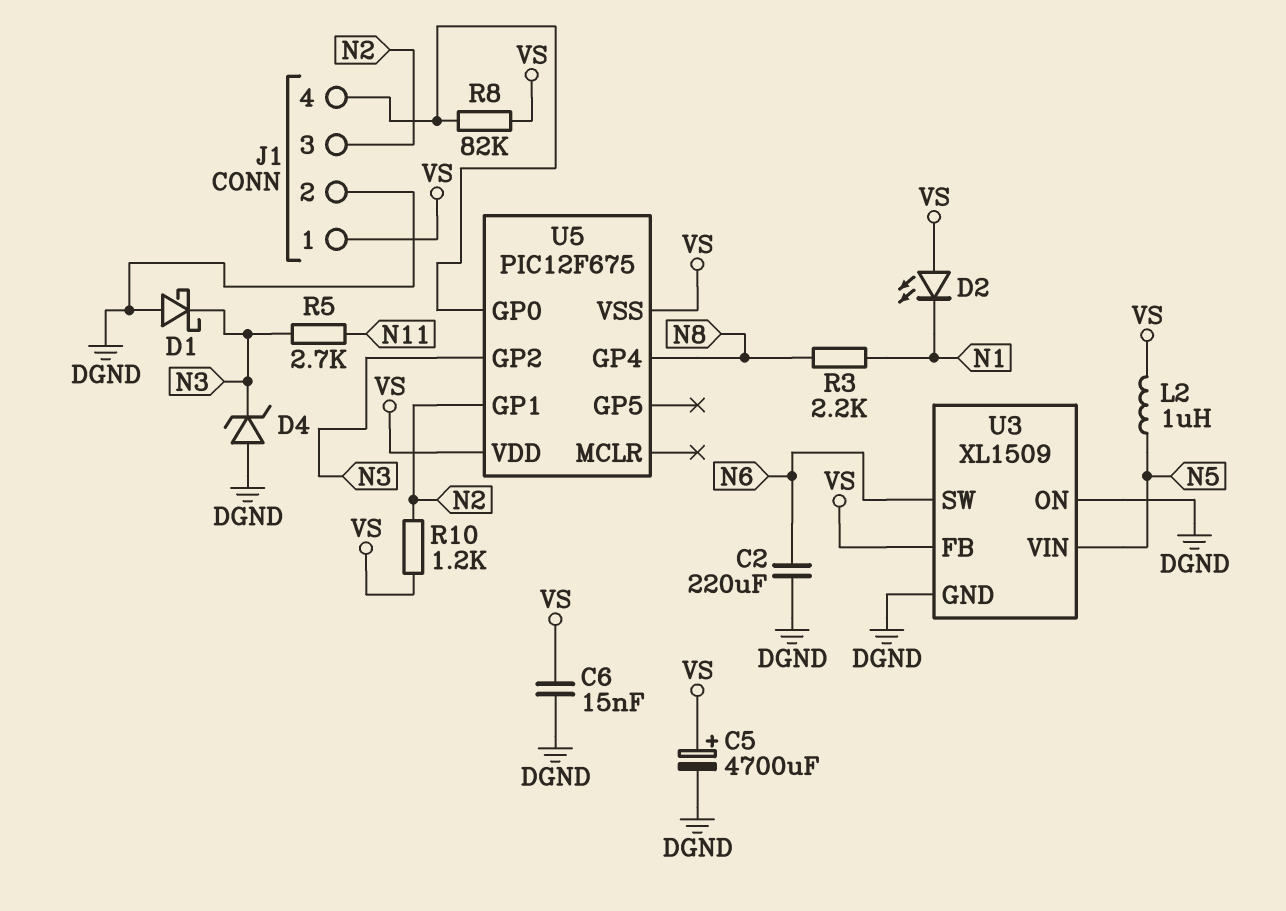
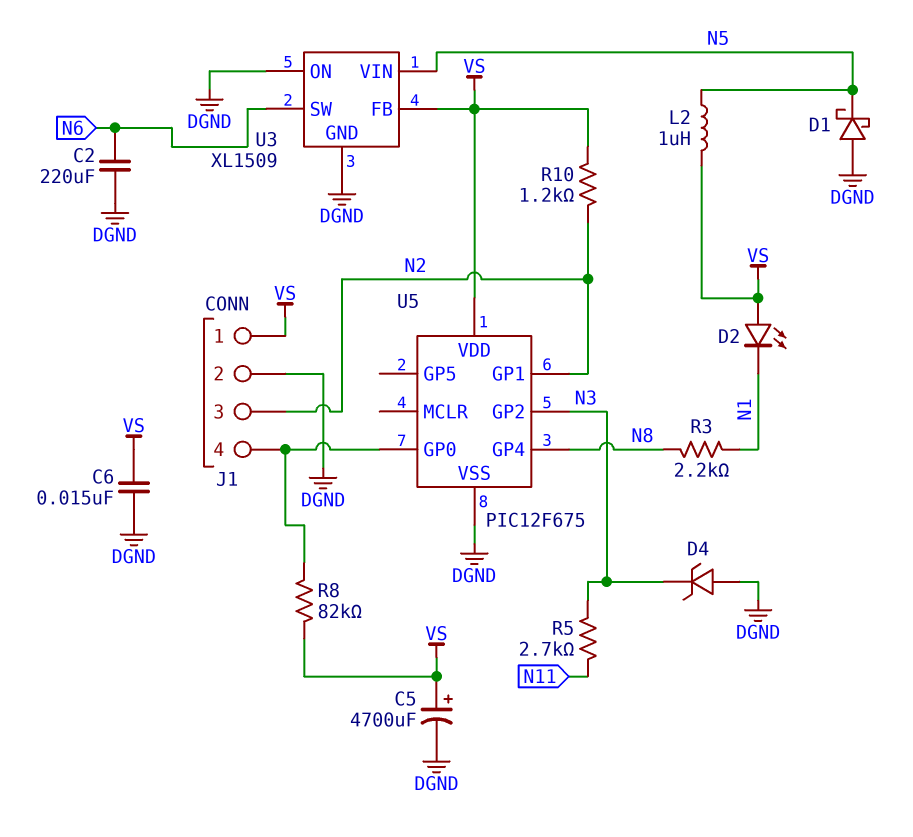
D1: schottky (A DGND, K N3) -> schottky (A DGND, K N5)
U5 pin VSS: VS -> DGND

